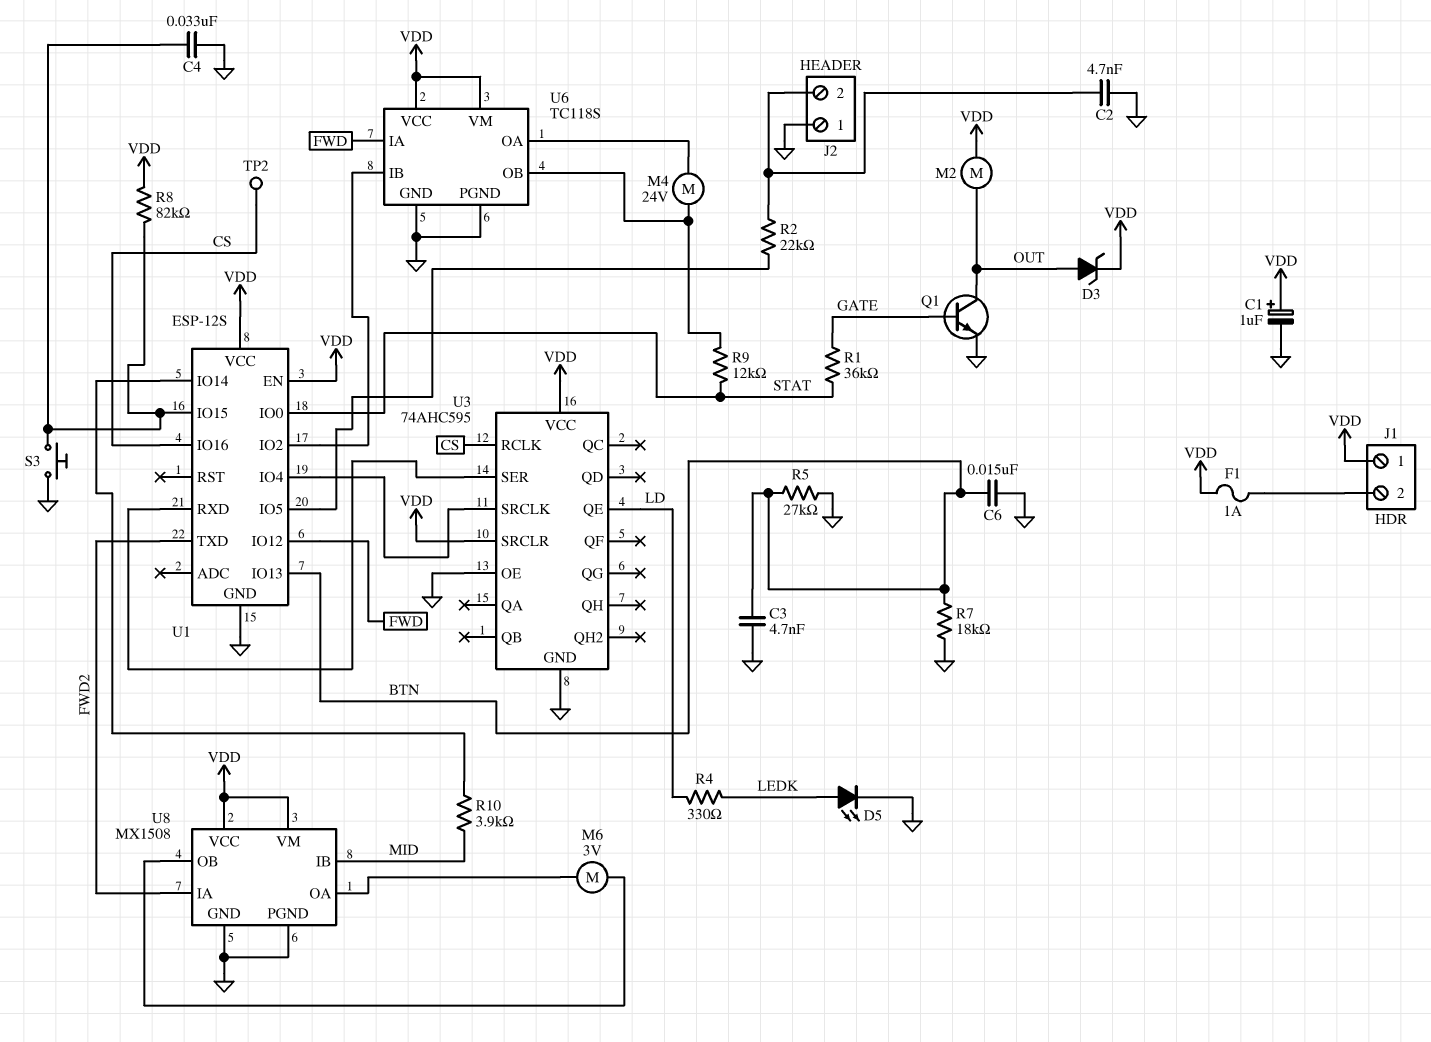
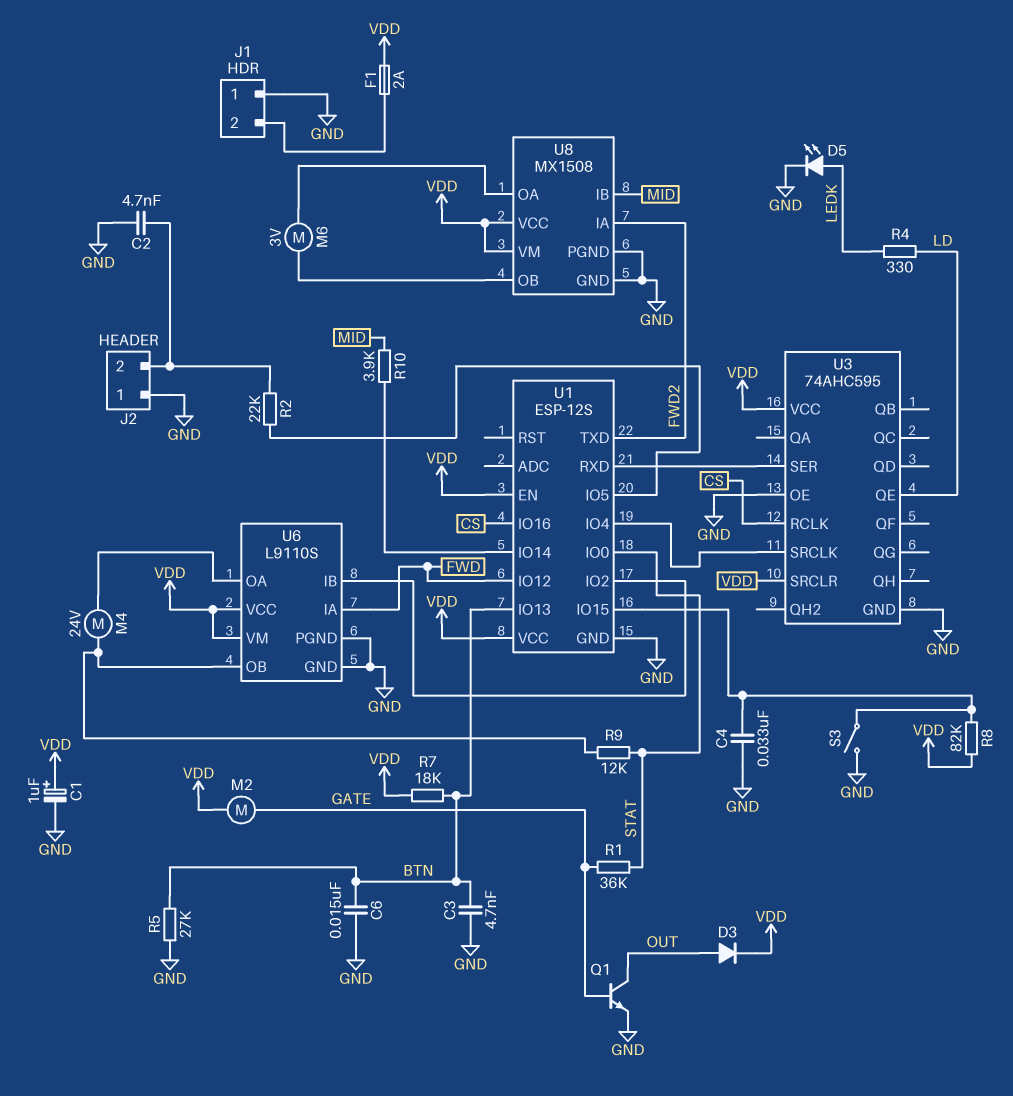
D3: zener (A OUT, K VDD) -> diode (A OUT, K VDD)
F1: 1A (J1/2, VDD) -> 2A (J1/2, VDD)
J1 pin 1: VDD -> GND
M2: motor (OUT, VDD) -> motor (GATE, VDD)
R7: 18k (BTN, GND) -> 18k (BTN, VDD)
S3: button (GND, U1/IO15) -> switch (GND, U1/IO15)
TP2: test point (CS) -> none
U6: TC118S -> L9110S

